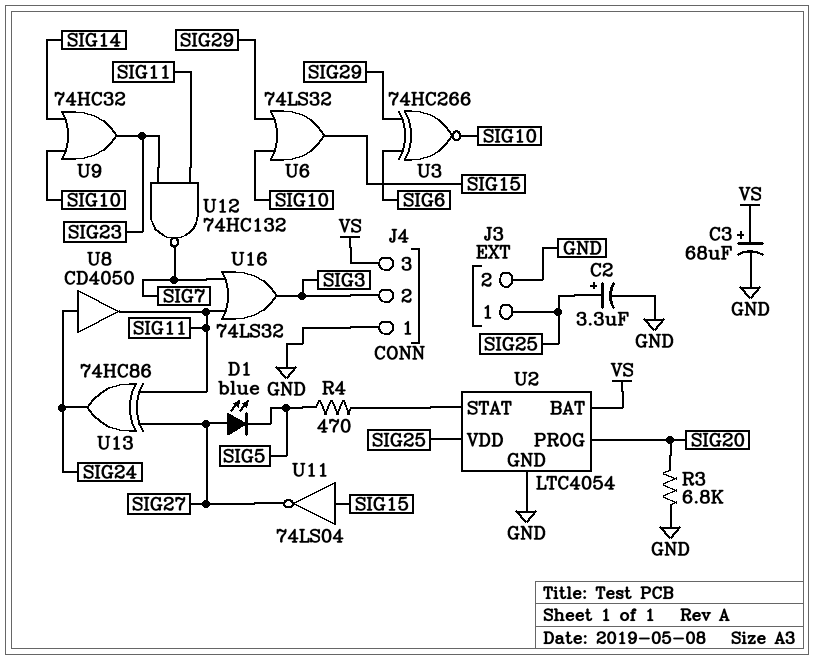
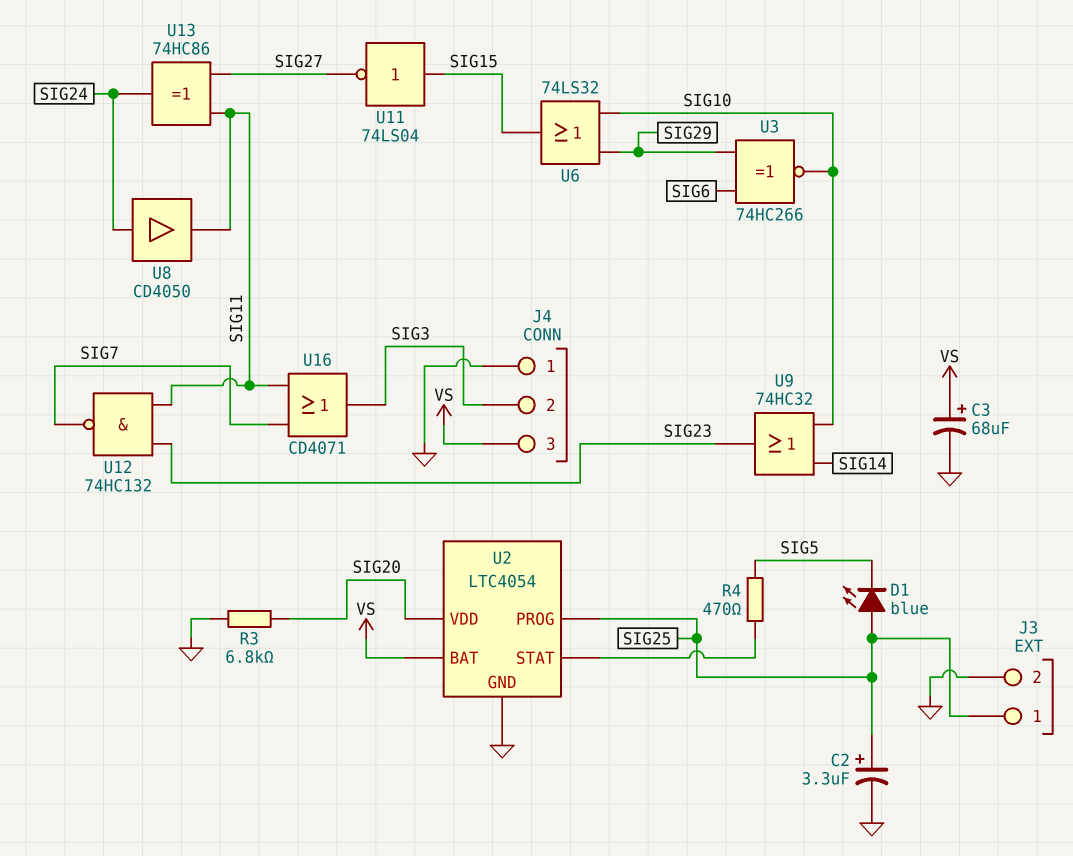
D1: LED blue (A SIG27, K SIG5) -> LED blue (A SIG25, K SIG5)
U2 pin PROG: SIG20 -> SIG25
U2 pin VDD: SIG25 -> SIG20
U16: OR 74LS32 (in SIG7, in SIG11, out SIG3) -> OR CD4071 (in SIG7, in SIG11, out SIG3)

